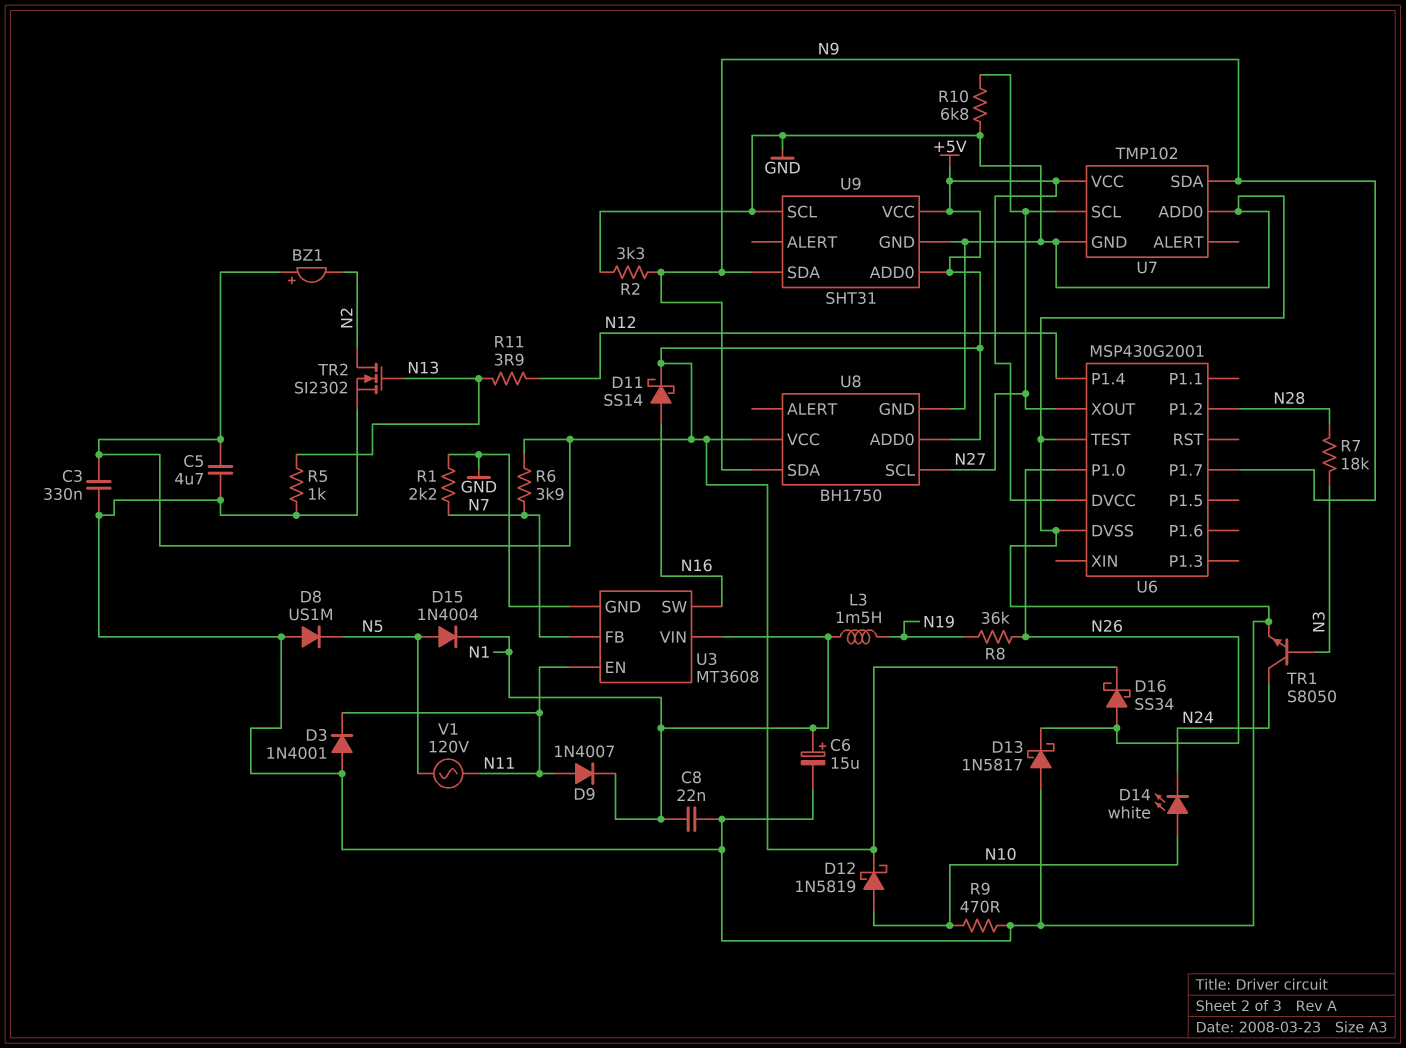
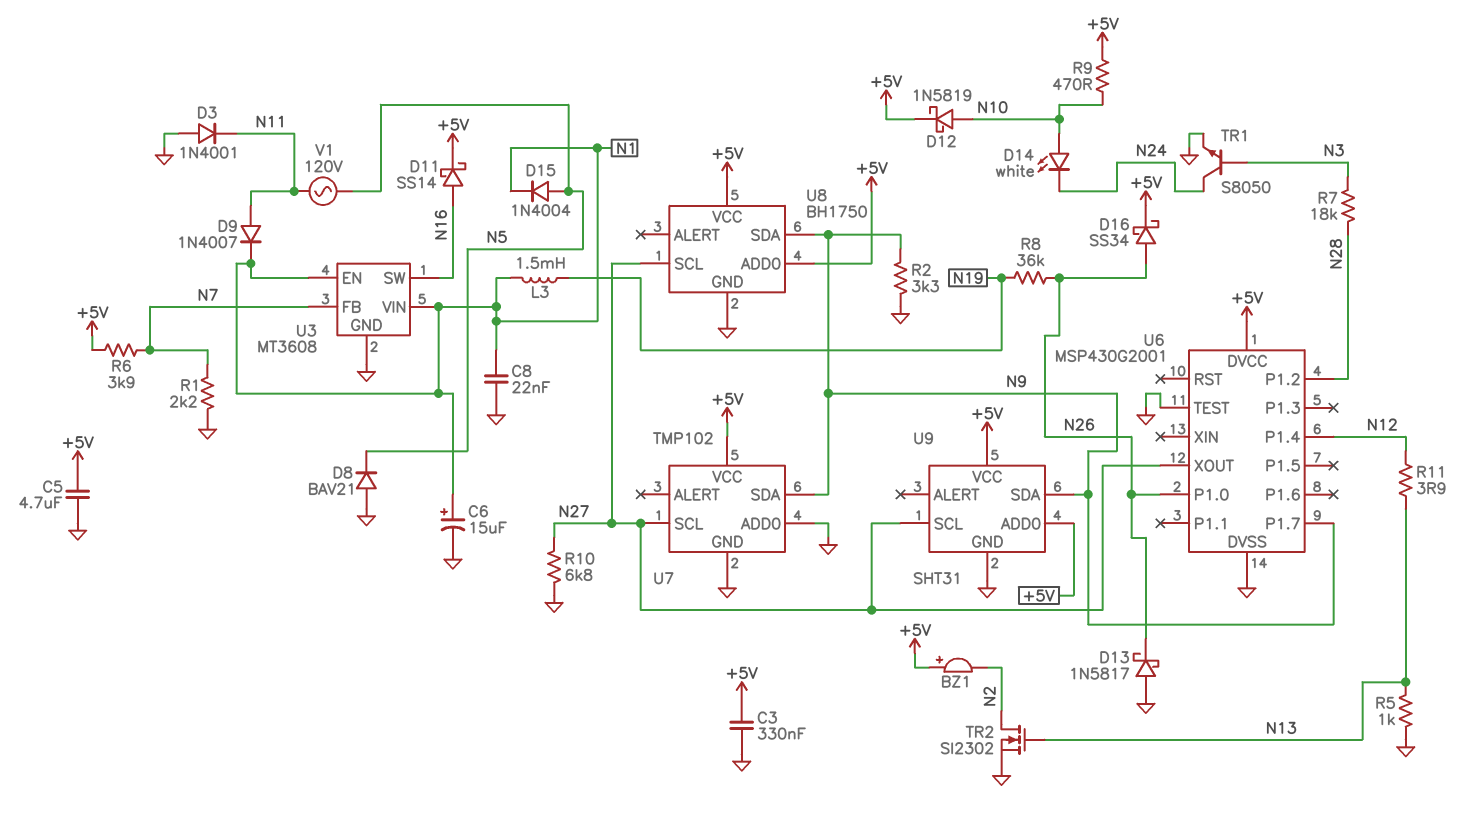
D8: diode US1M (A GND, K N5) -> diode BAV21 (A GND, K N5)
R9: 470 (GND, N10) -> 470 (+5V, N10)
U3 pin EN: N11 -> N1
U9 pin SCL: GND -> N27

